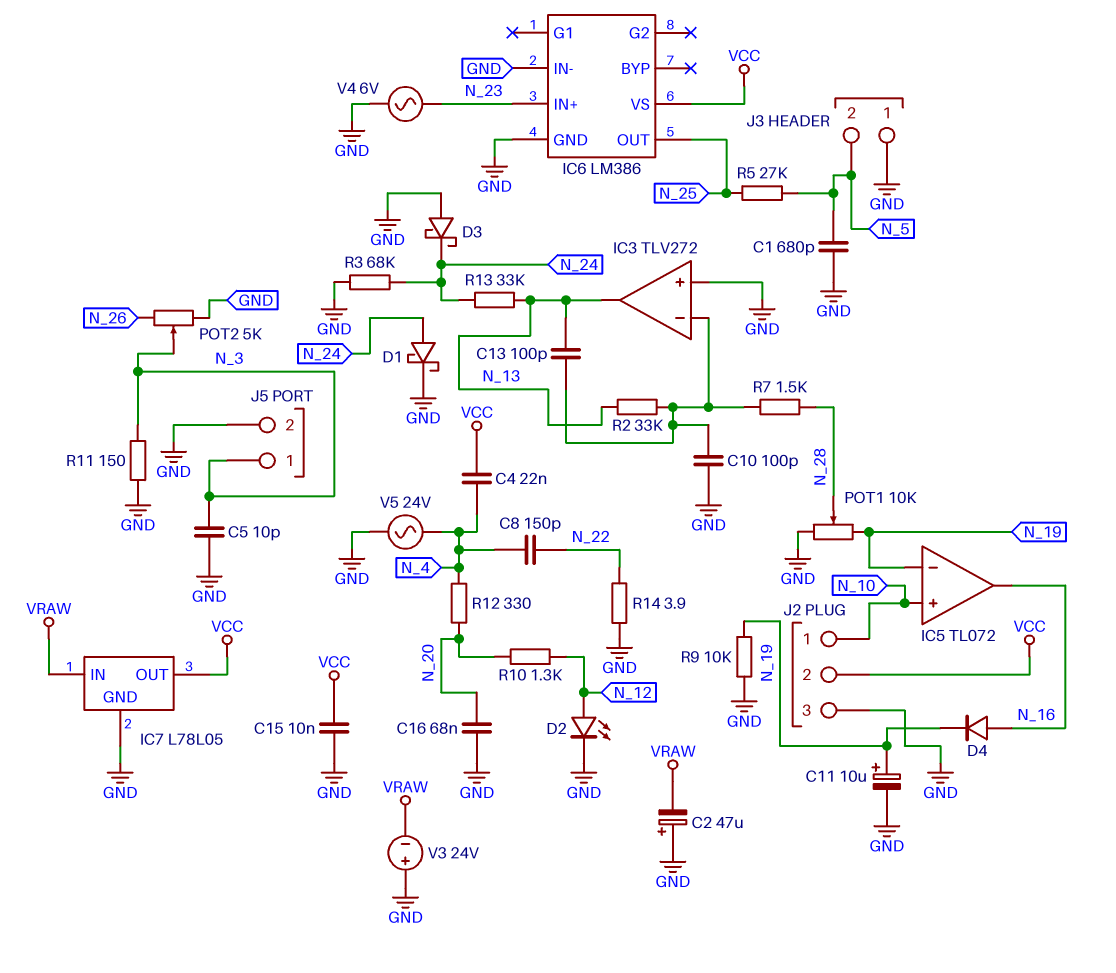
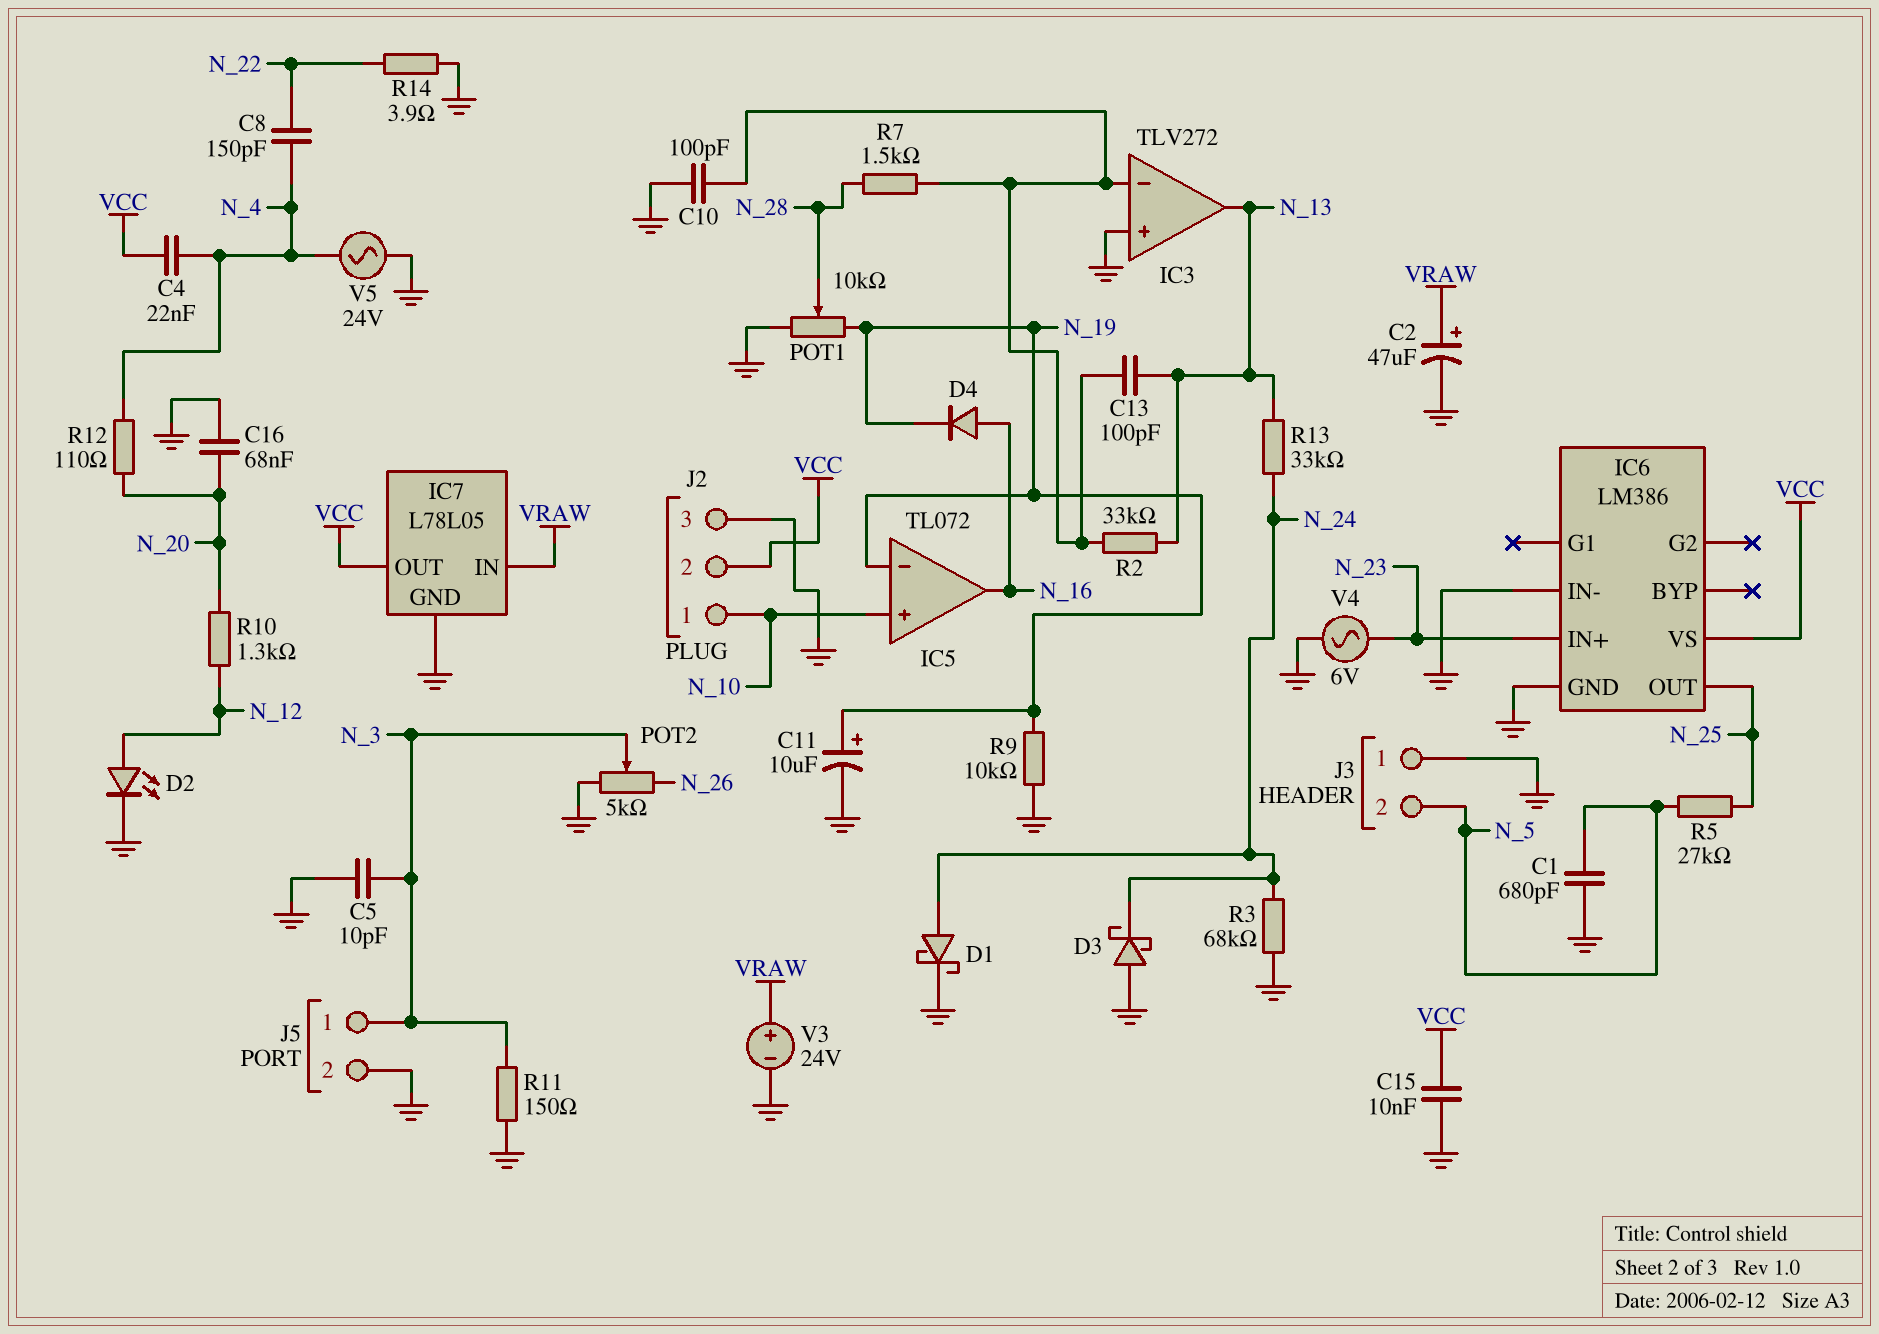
C2: 47uF (plus GND, minus VRAW) -> 47uF (plus VRAW, minus GND)
R12: 330 (N_4, N_20) -> 110 (N_4, N_20)
V3: 24V (plus GND, minus VRAW) -> 24V (plus VRAW, minus GND)

